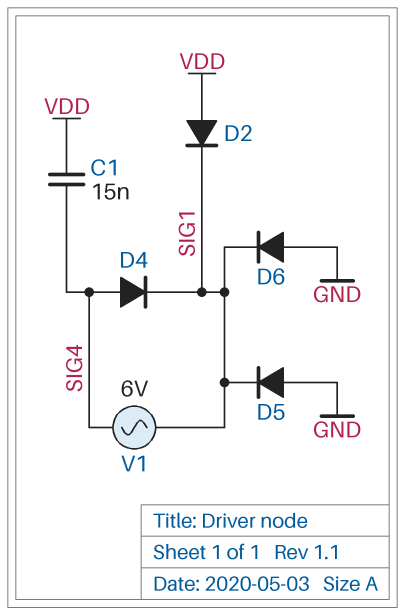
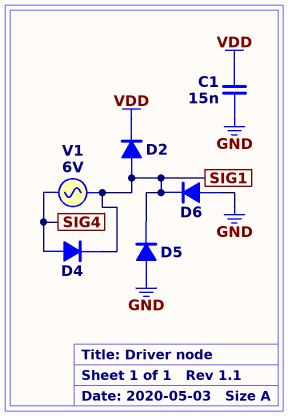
C1: 15nF (SIG4, VDD) -> 15nF (GND, VDD)
D2: diode (A VDD, K SIG1) -> diode (A SIG1, K VDD)

